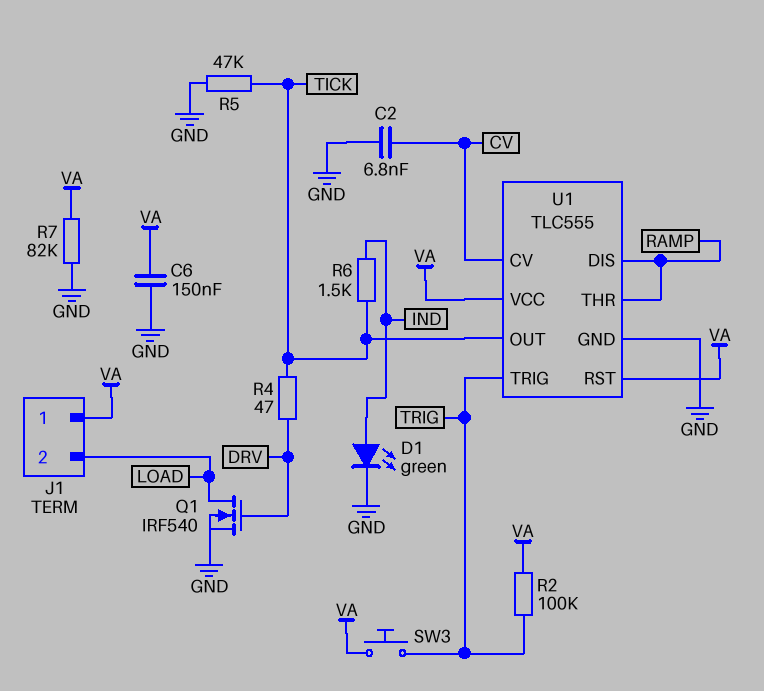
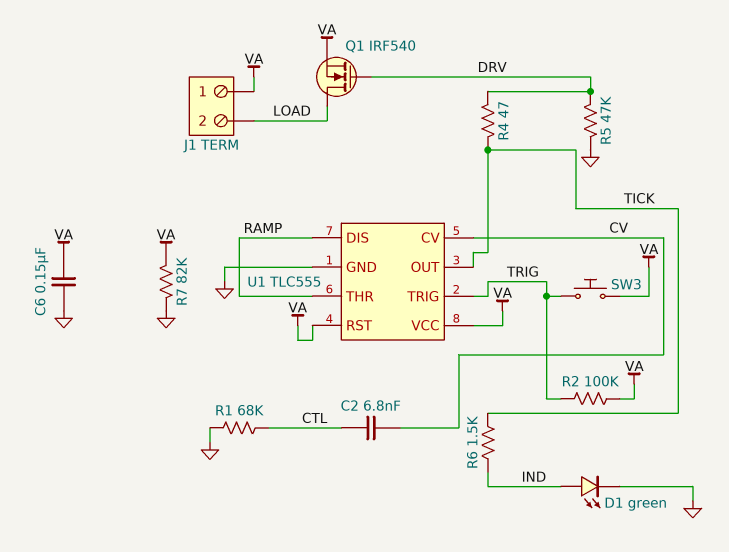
C2: 6.8nF (CV, GND) -> 6.8nF (CTL, CV)
Q1: NMOS IRF540 (G DRV, D LOAD, S GND) -> NMOS IRF540 (G DRV, D LOAD, S VA)
R1: none -> 68k (CTL, GND)
R5: 47k (GND, TICK) -> 47k (DRV, GND)

